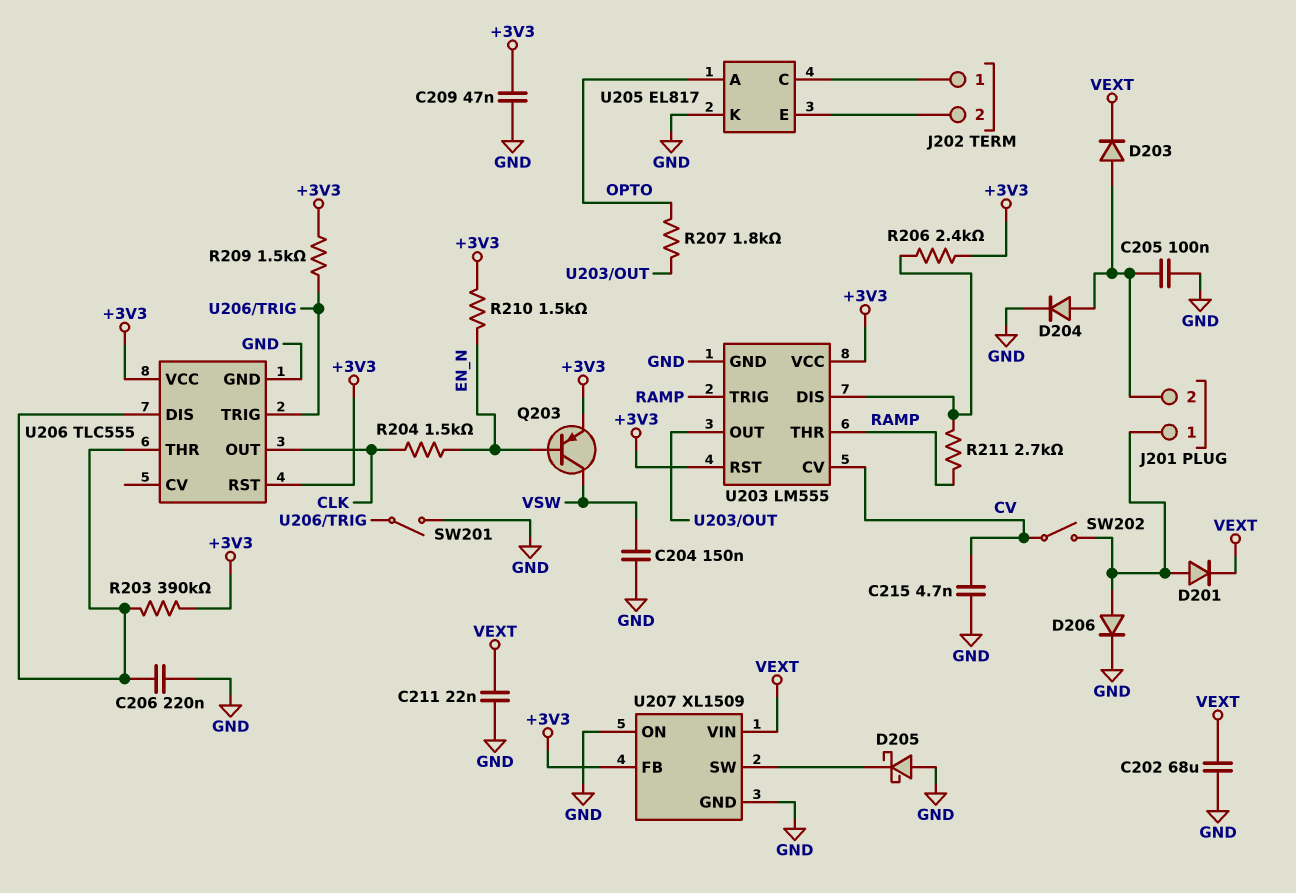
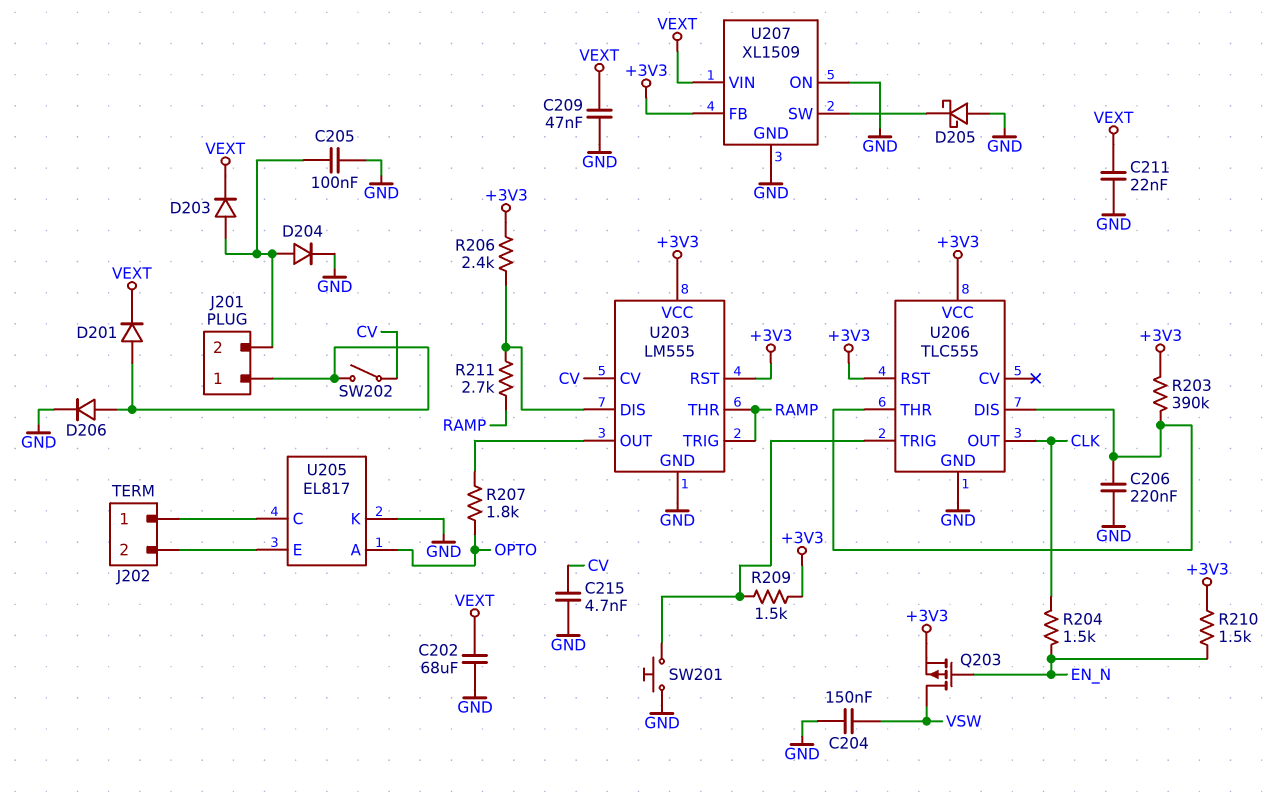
C209: 47nF (+3V3, GND) -> 47nF (GND, VEXT)
Q203: PNP (B EN_N, C VSW, E +3V3) -> PMOS (G EN_N, D VSW, S +3V3)
SW201: switch (GND, U206/TRIG) -> button (GND, U206/TRIG)

